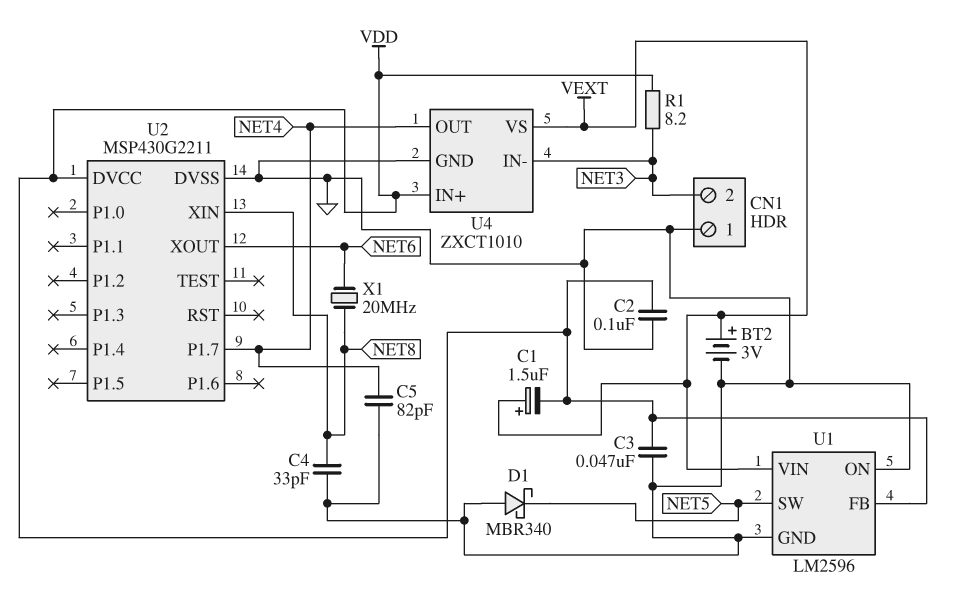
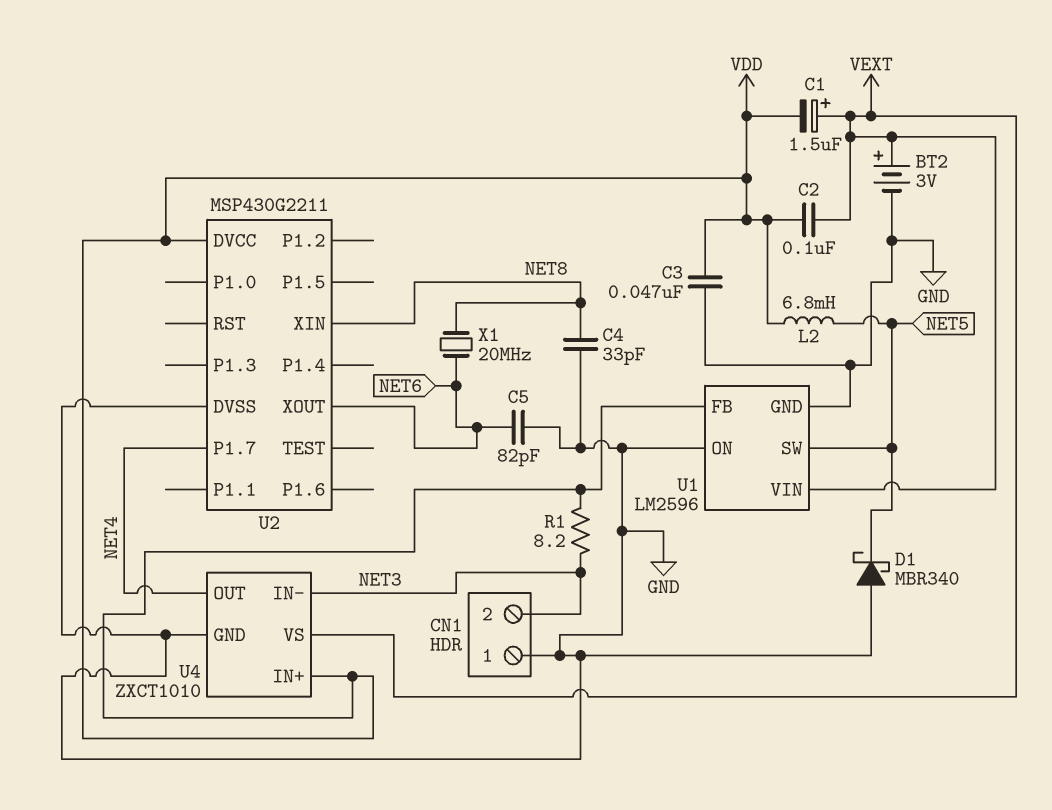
C2: 100nF (GND, VDD) -> 100nF (VDD, VEXT)
C5: 82pF (GND, NET4) -> 82pF (GND, NET6)
L2: none -> 6.8mH (NET5, VDD)

